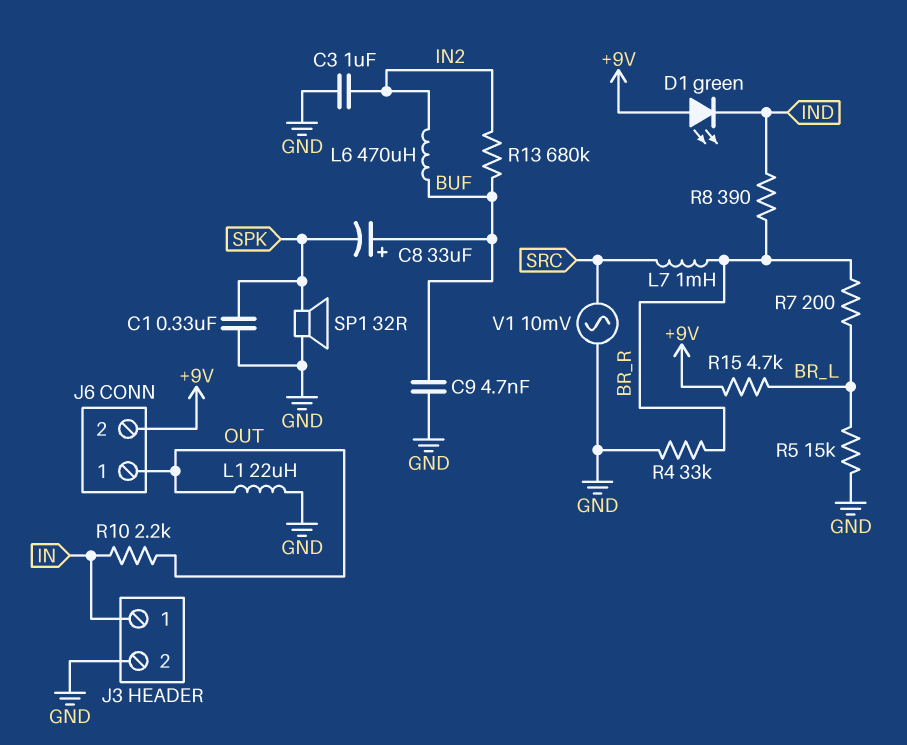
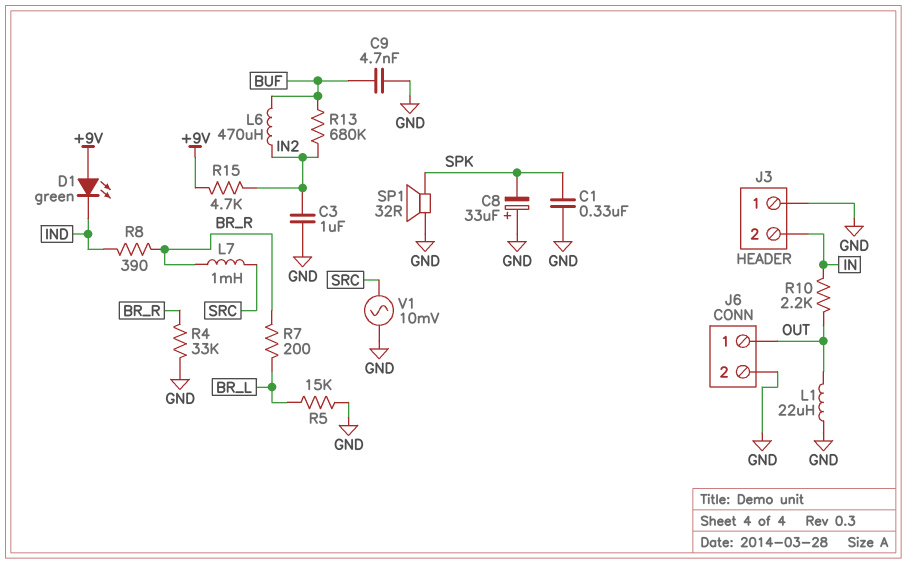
C8: 33uF (plus BUF, minus SPK) -> 33uF (plus GND, minus SPK)
J3 pin 1: IN -> GND
J3 pin 2: GND -> IN
J6 pin 2: +9V -> GND
R15: 4.7k (+9V, BR_L) -> 4.7k (+9V, IN2)

